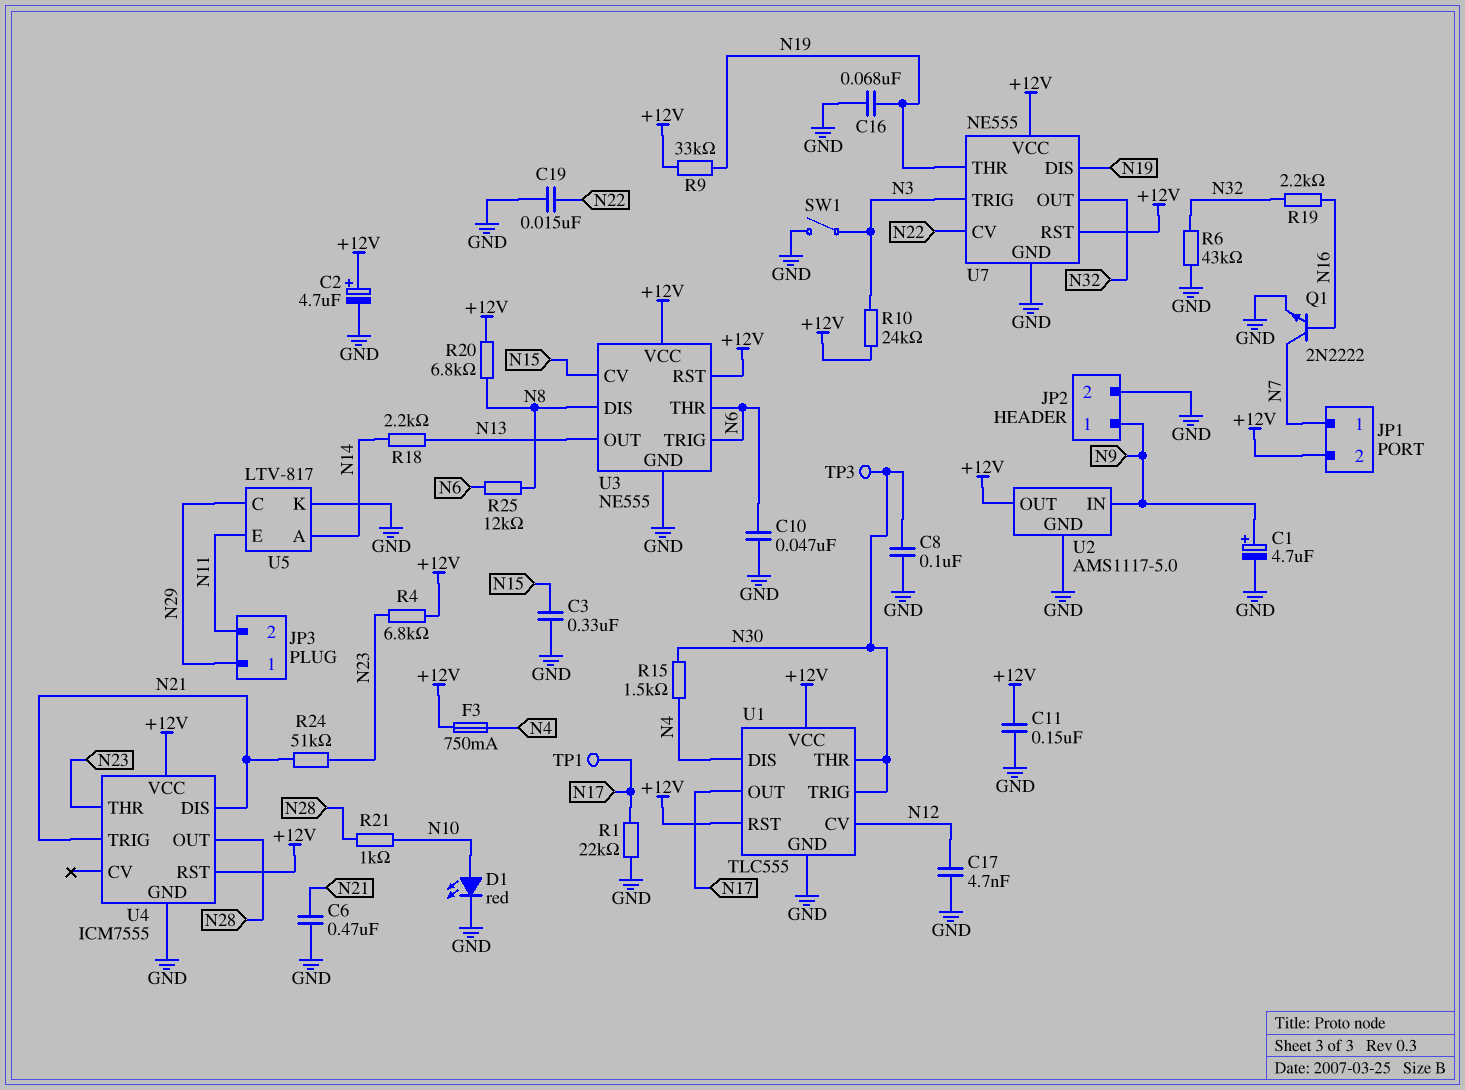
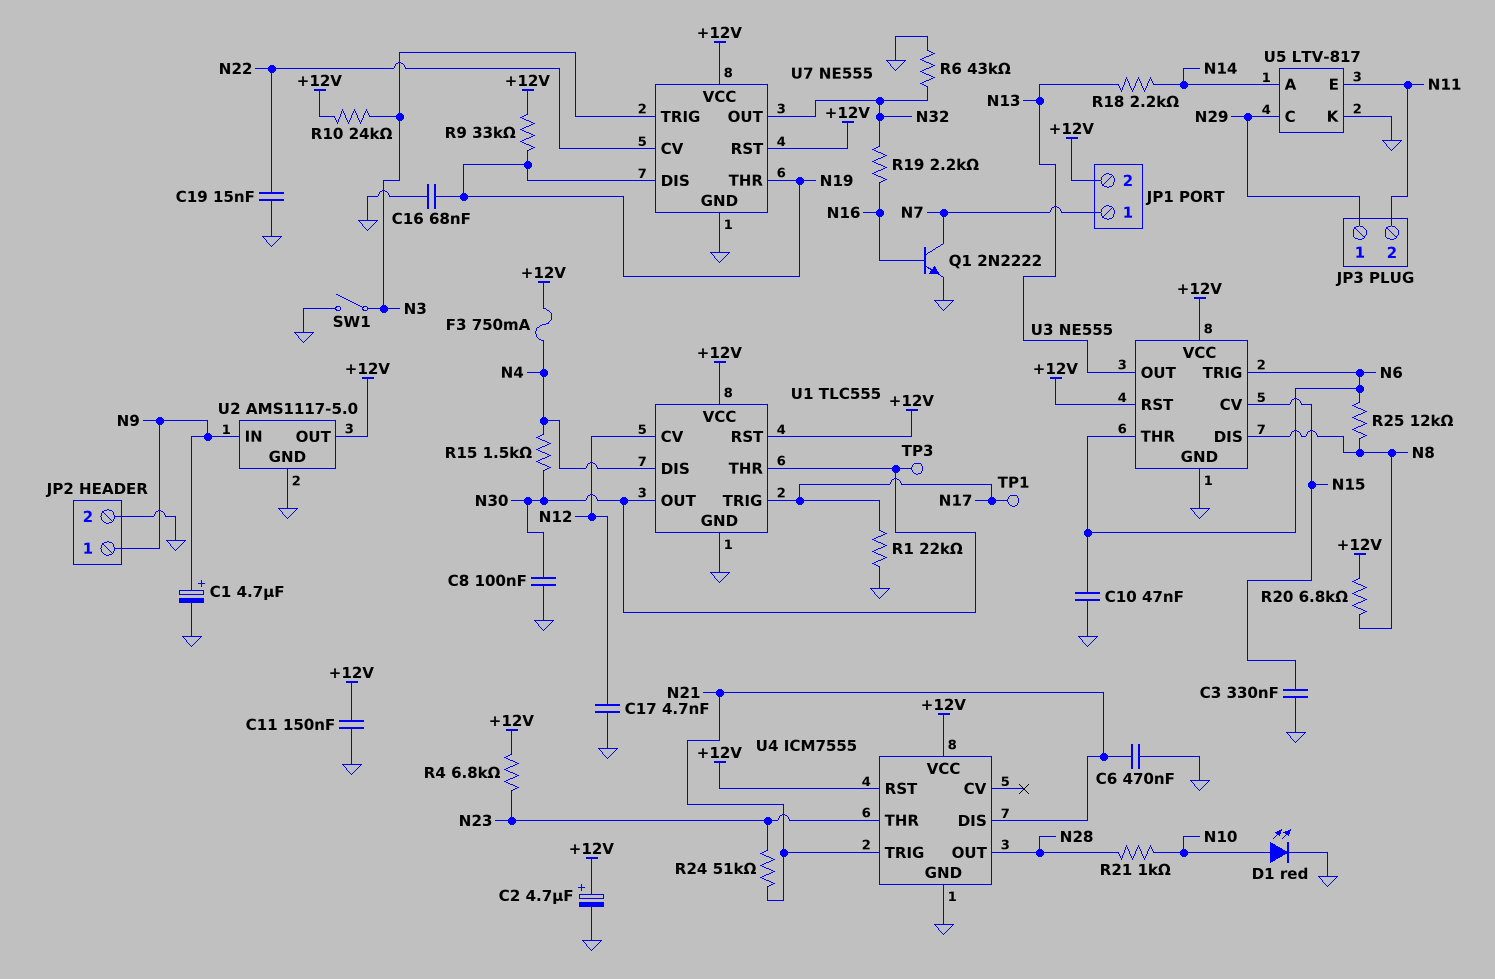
U1 pin OUT: N17 -> N30
U1 pin TRIG: N30 -> N17

